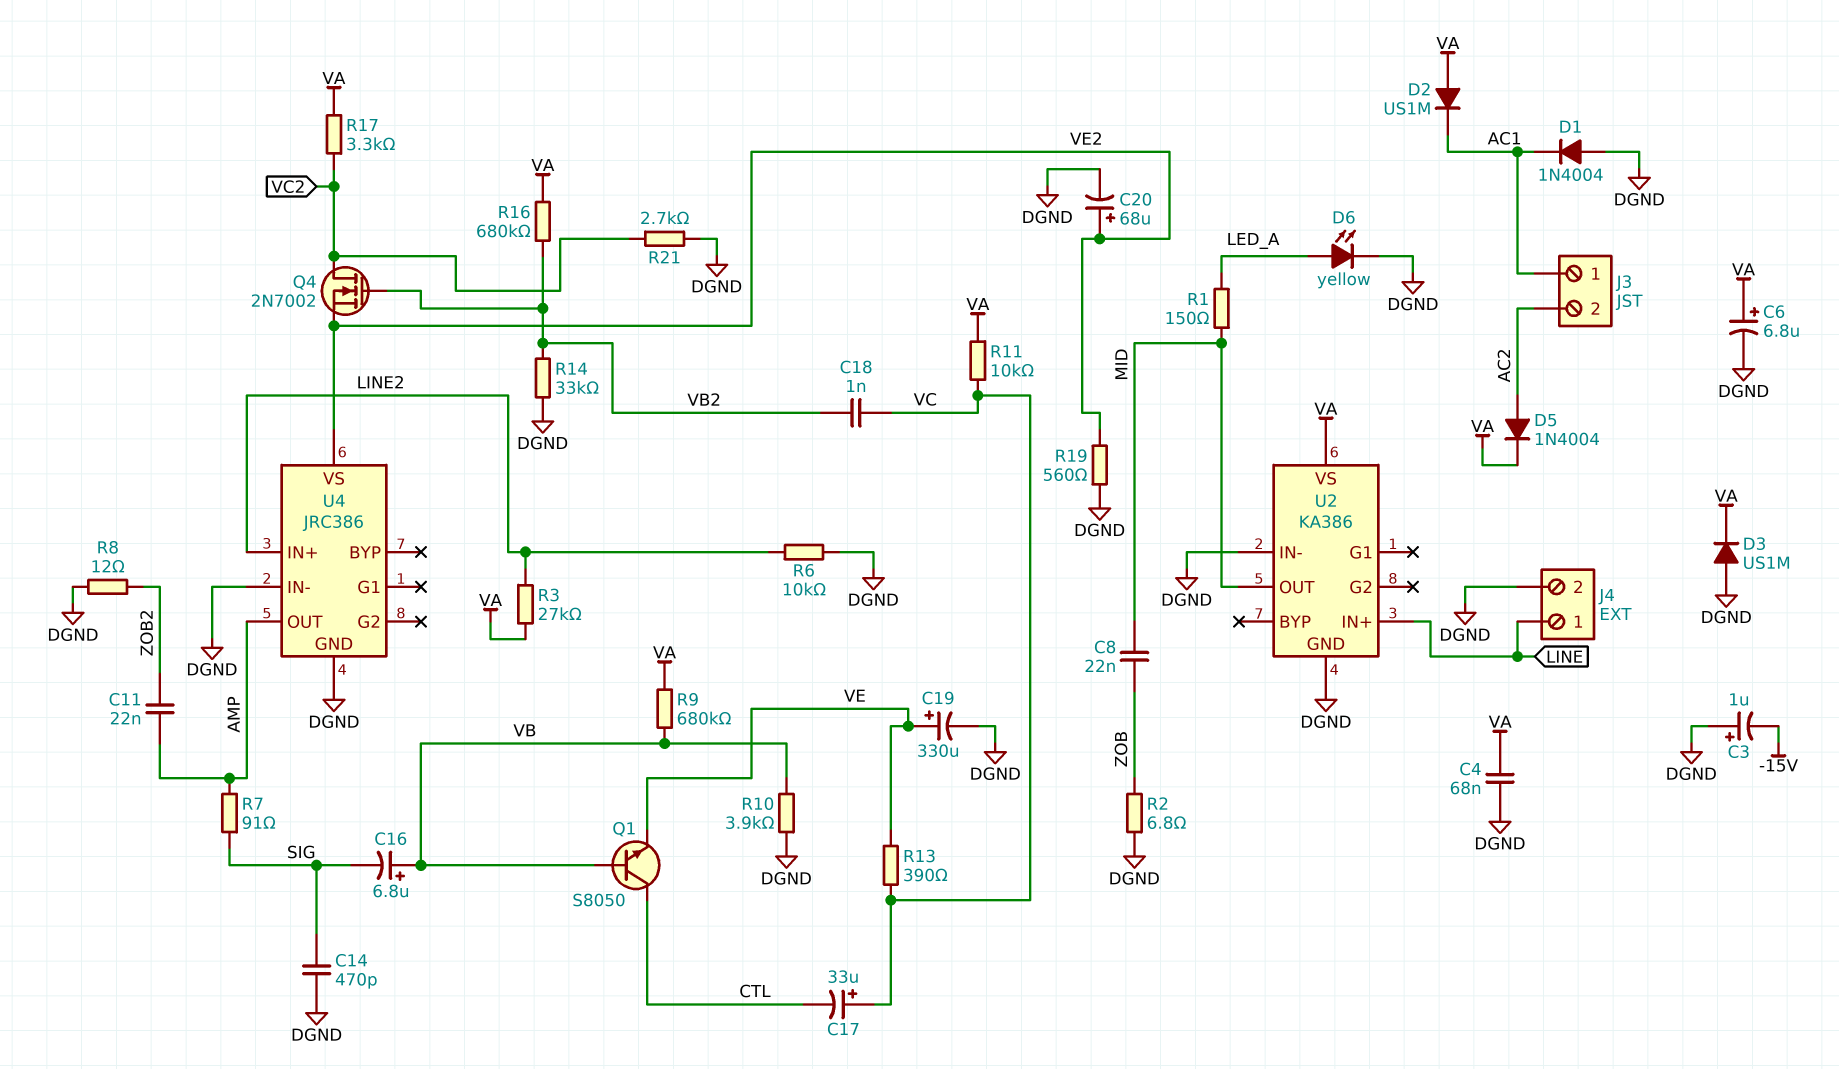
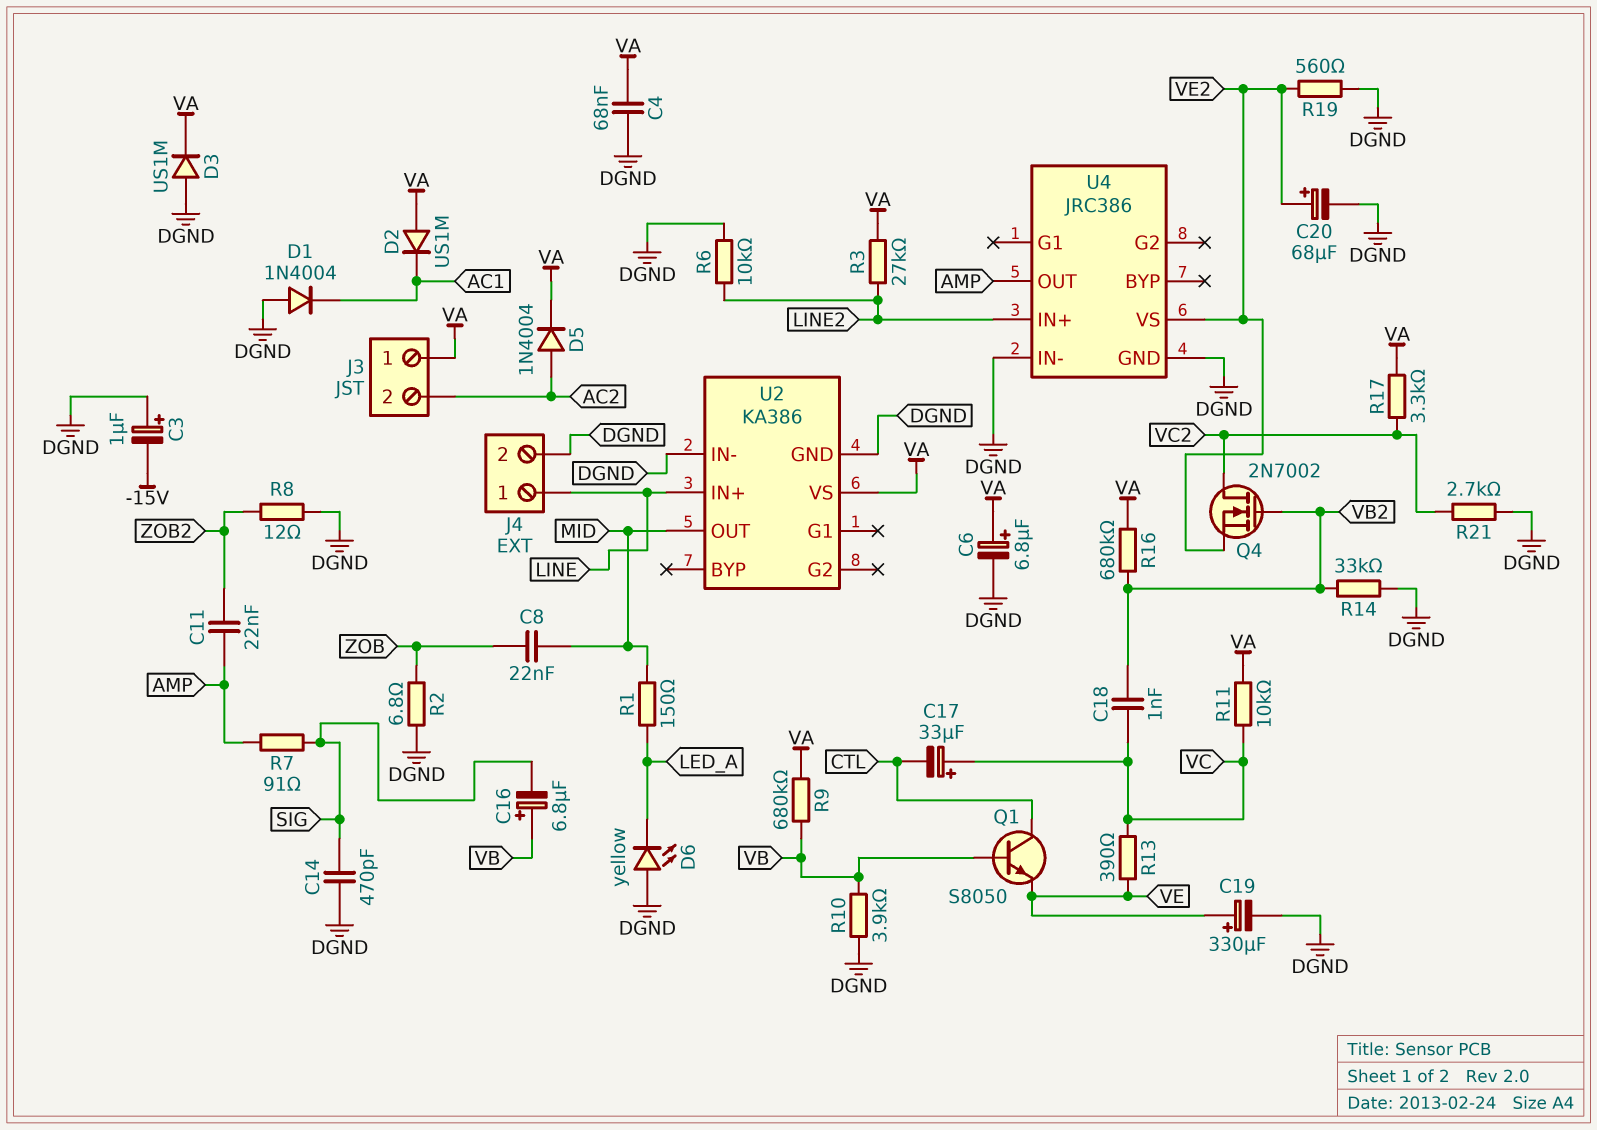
D6: LED yellow (A LED_A, K DGND) -> LED yellow (A DGND, K LED_A)
J3 pin 1: AC1 -> VA

